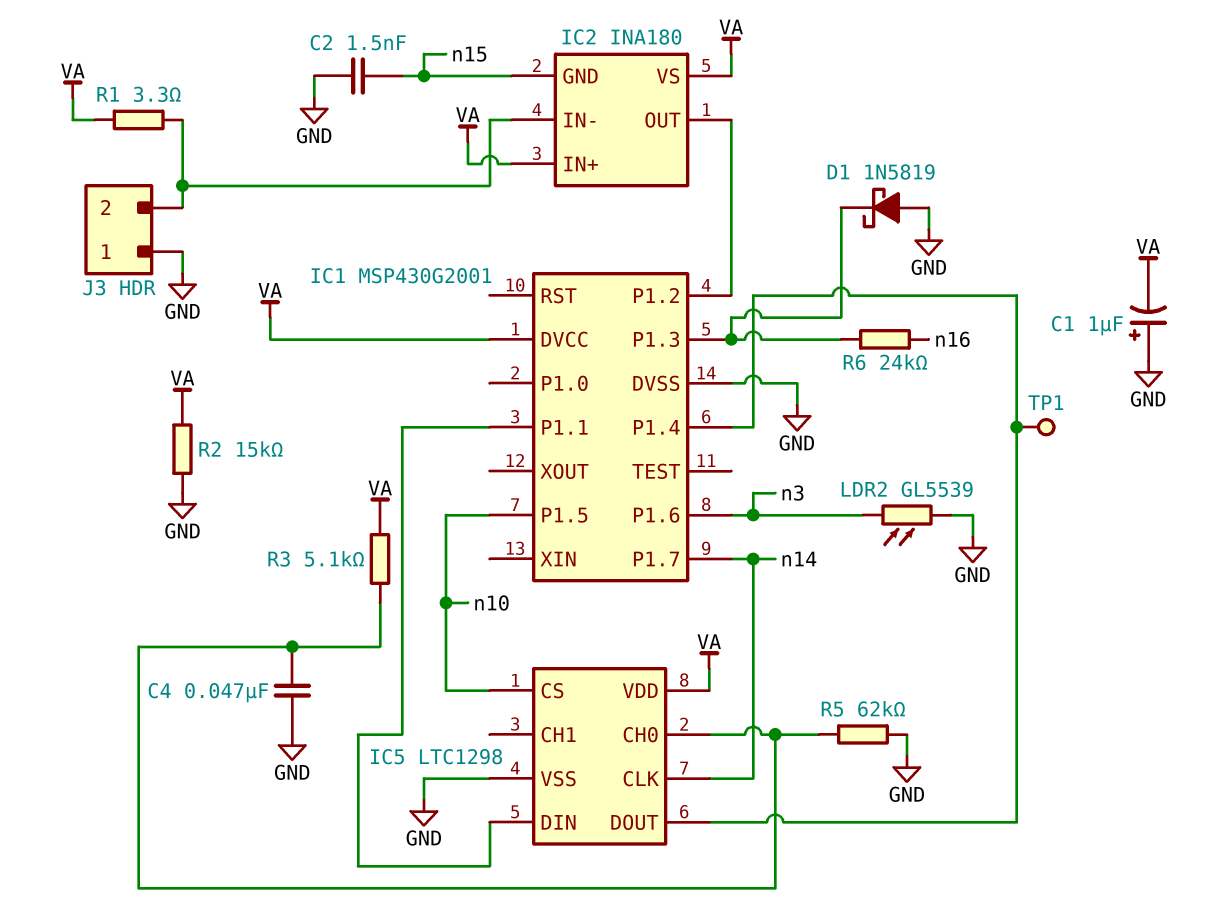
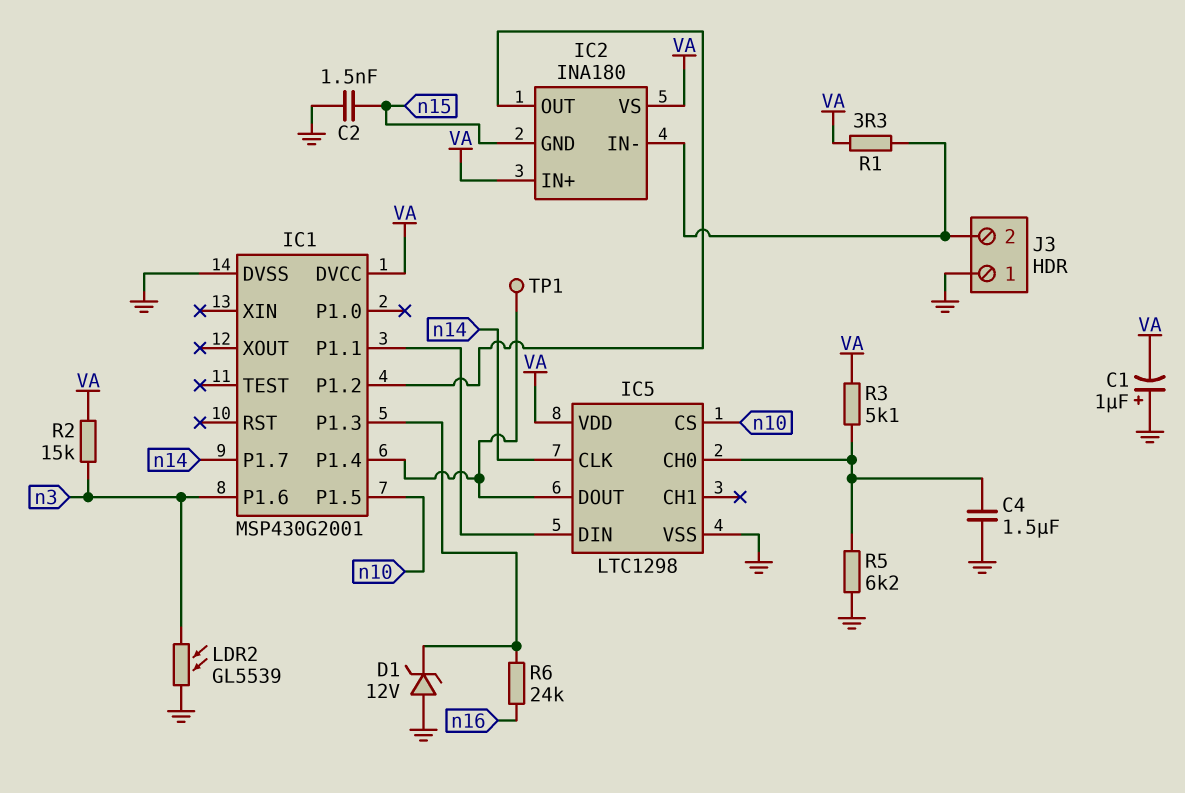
C4: 47nF (GND, IC5/CH0) -> 1.5uF (GND, IC5/CH0)
D1: schottky 1N5819 (A GND, K IC1/P1.3) -> zener 12V (A GND, K IC1/P1.3)
R2: 15k (GND, VA) -> 15k (VA, n3)
R5: 62k (GND, IC5/CH0) -> 6.2k (GND, IC5/CH0)

